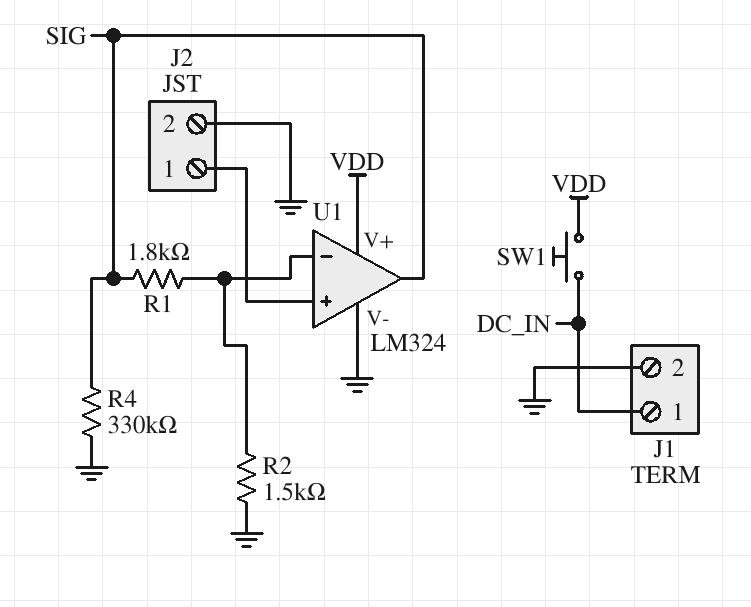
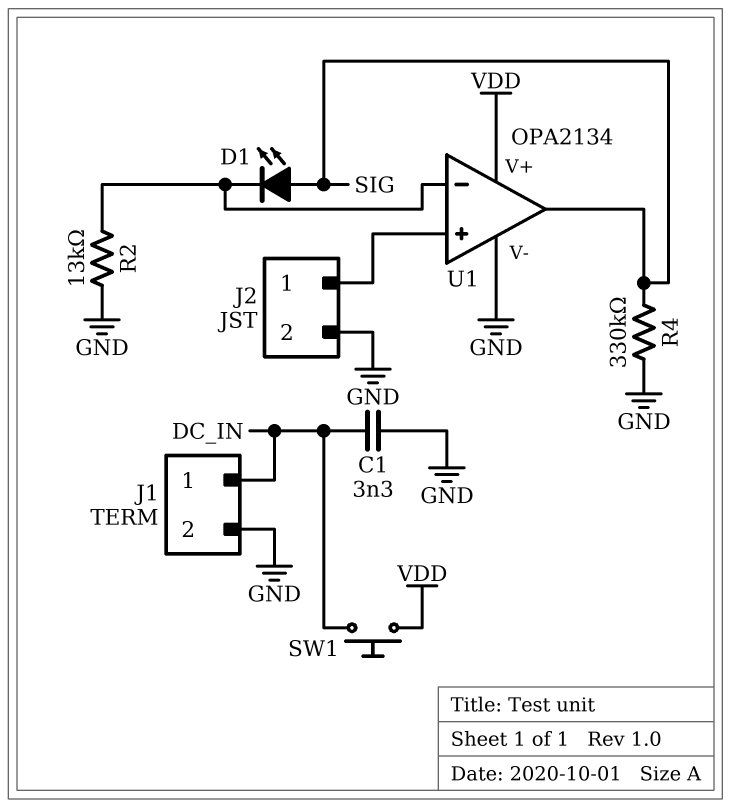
C1: none -> 3.3nF (DC_IN, GND)
D1: none -> LED (A SIG, K U1/in-)
R1: 1.8k (SIG, U1/in-) -> none
R2: 1.5k (GND, U1/in-) -> 13k (GND, U1/in-)
U1: LM324 -> OPA2134

